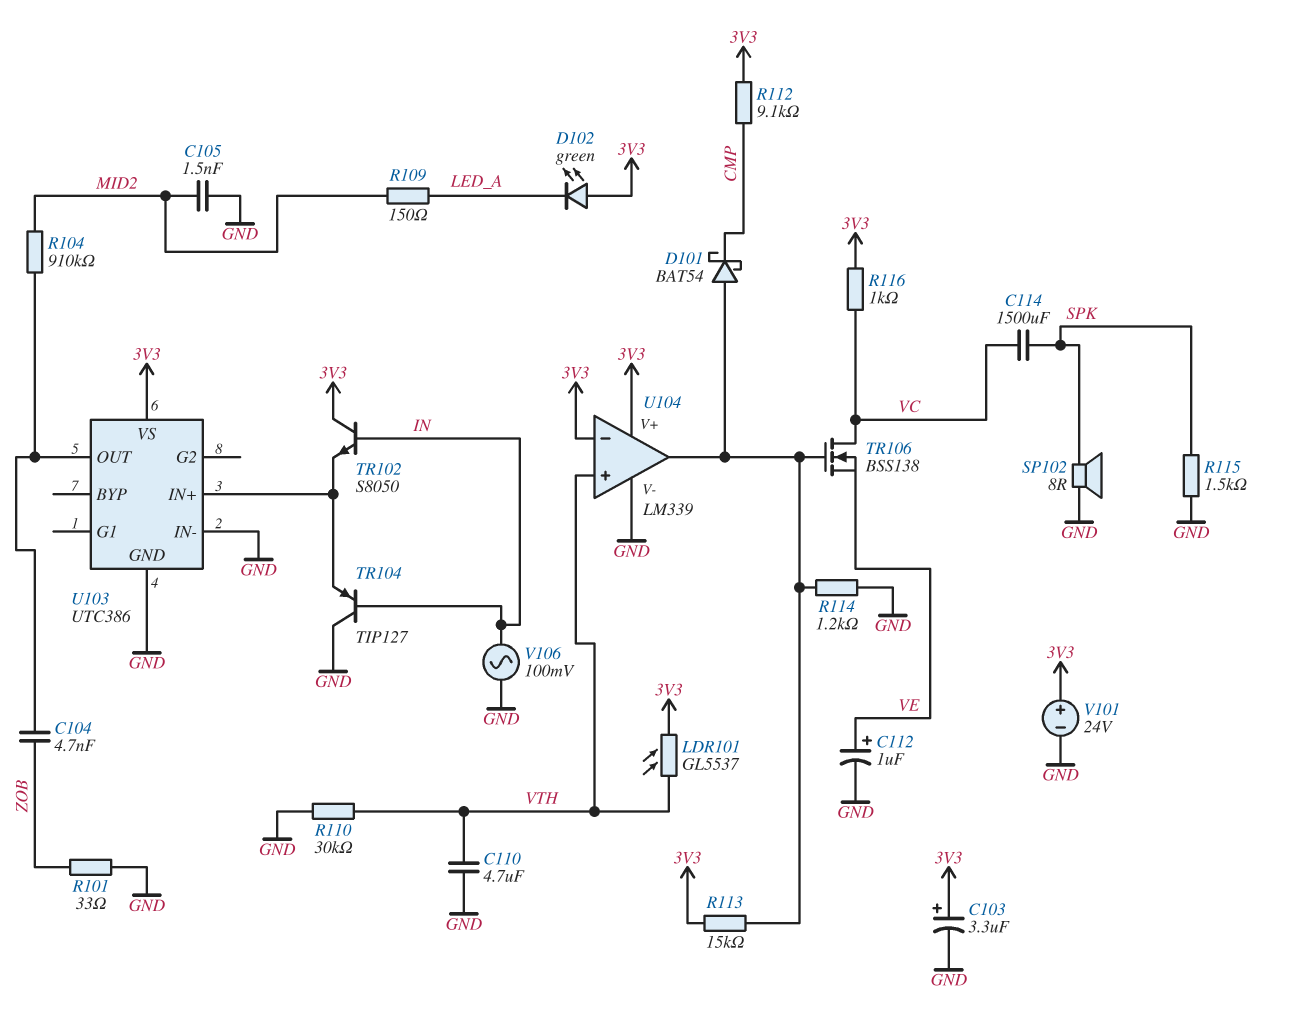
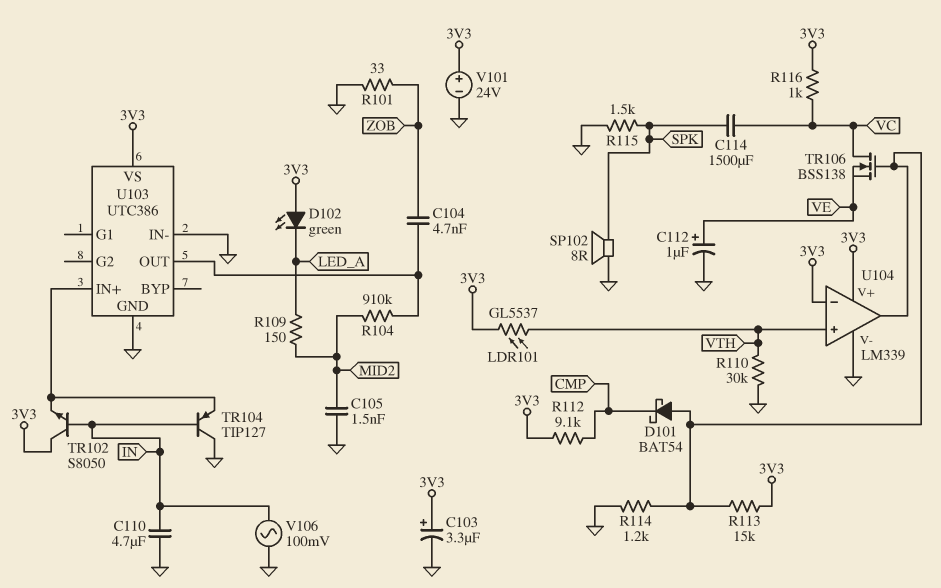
C110: 4.7uF (GND, VTH) -> 4.7uF (GND, IN)

